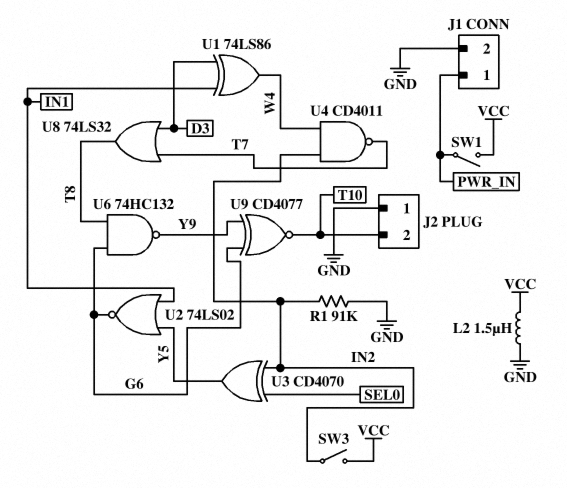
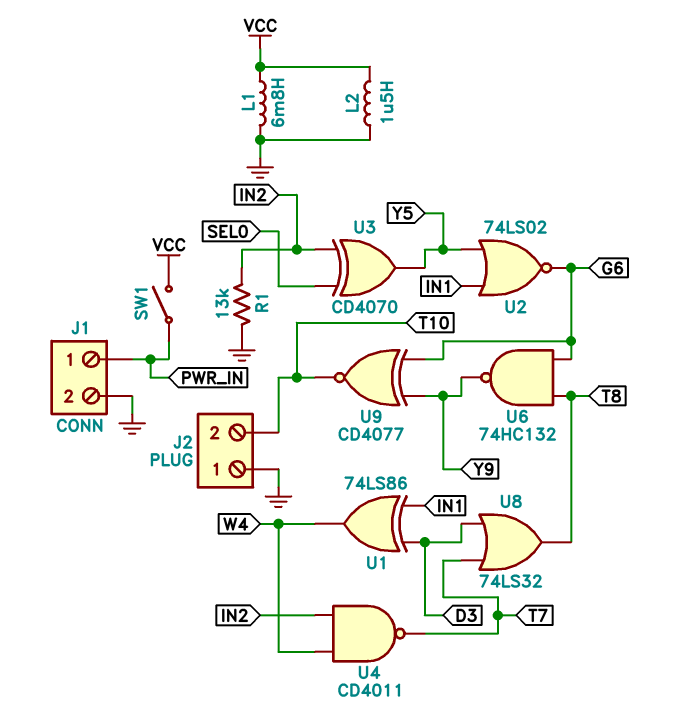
L1: none -> 6.8mH (GND, VCC)
R1: 91k (GND, IN2) -> 13k (GND, IN2)
SW3: switch (IN2, VCC) -> none

